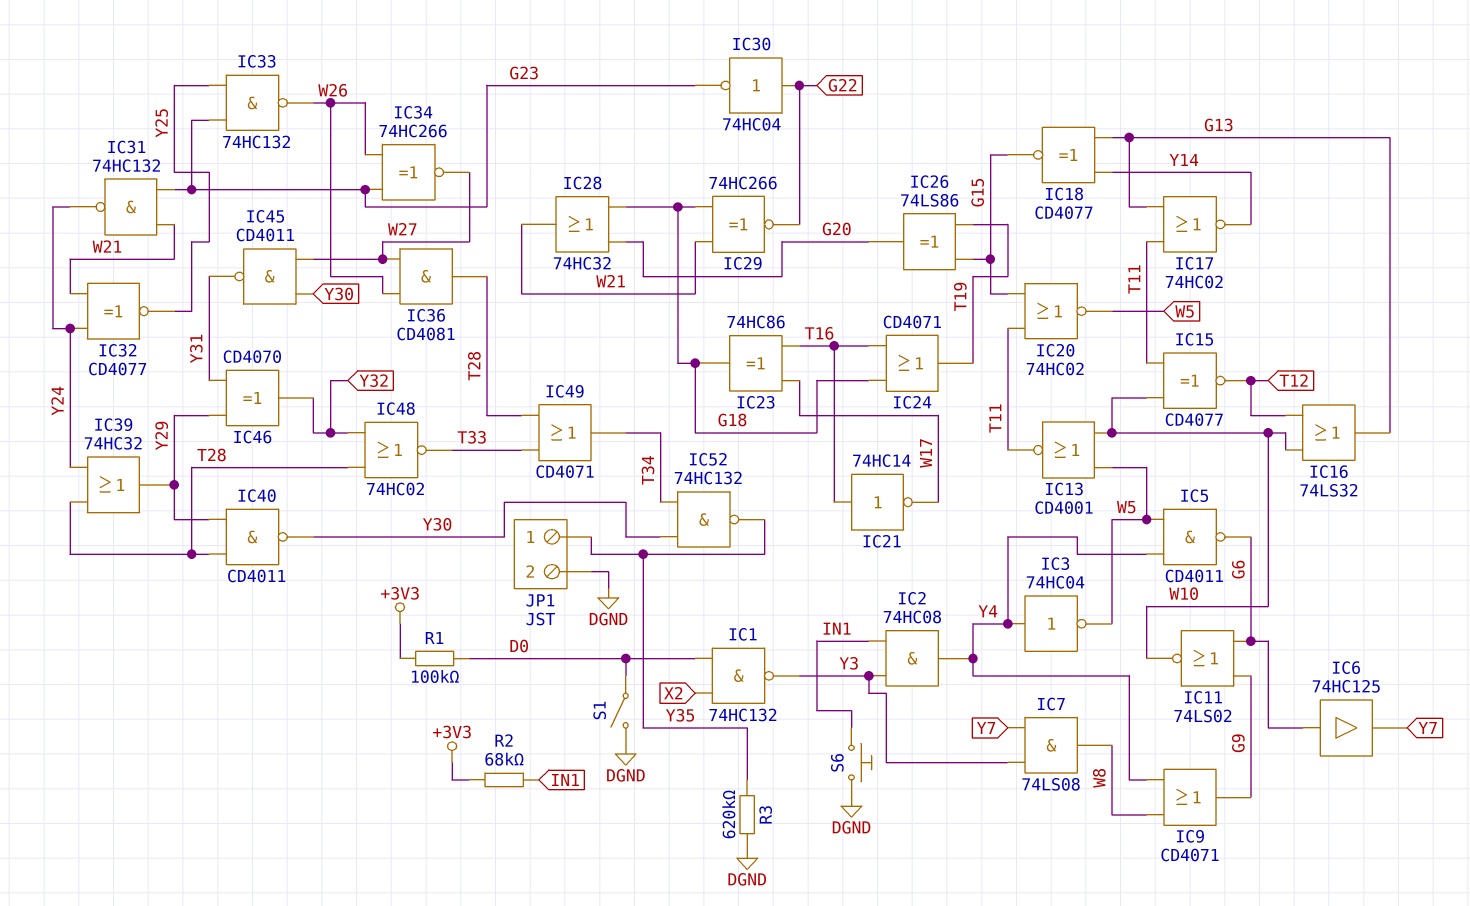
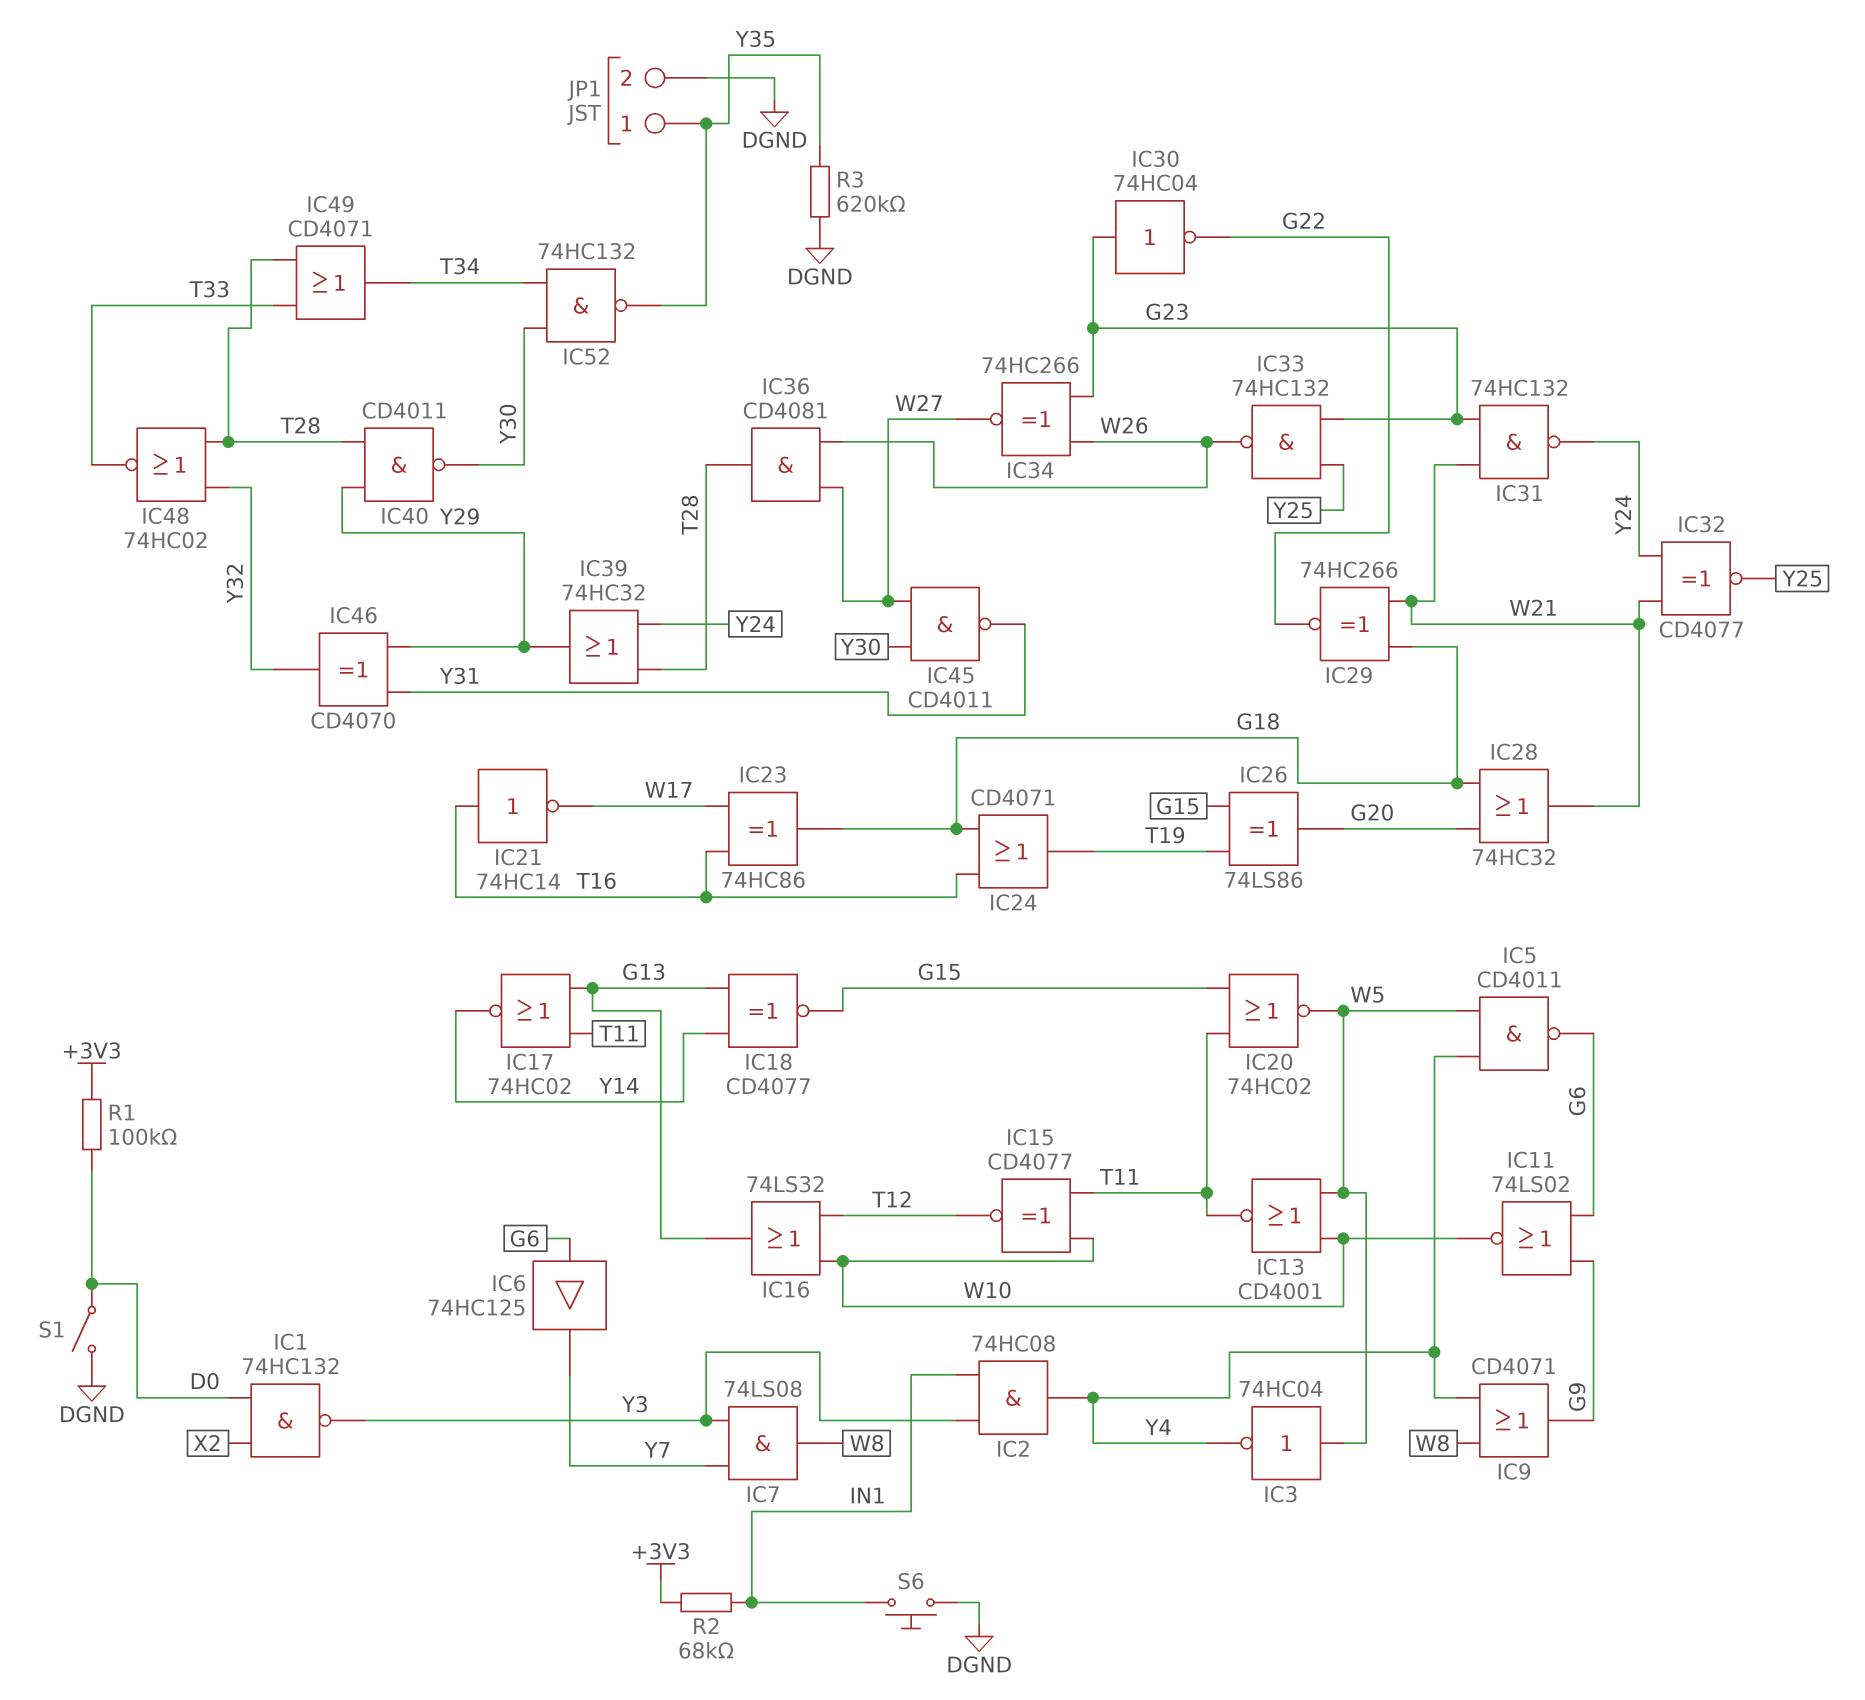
IC3: NOT 74HC04 (in Y4, out W5) -> NOT 74HC04 (in W5, out Y4)
IC30: NOT 74HC04 (in G22, out G23) -> NOT 74HC04 (in G23, out G22)

